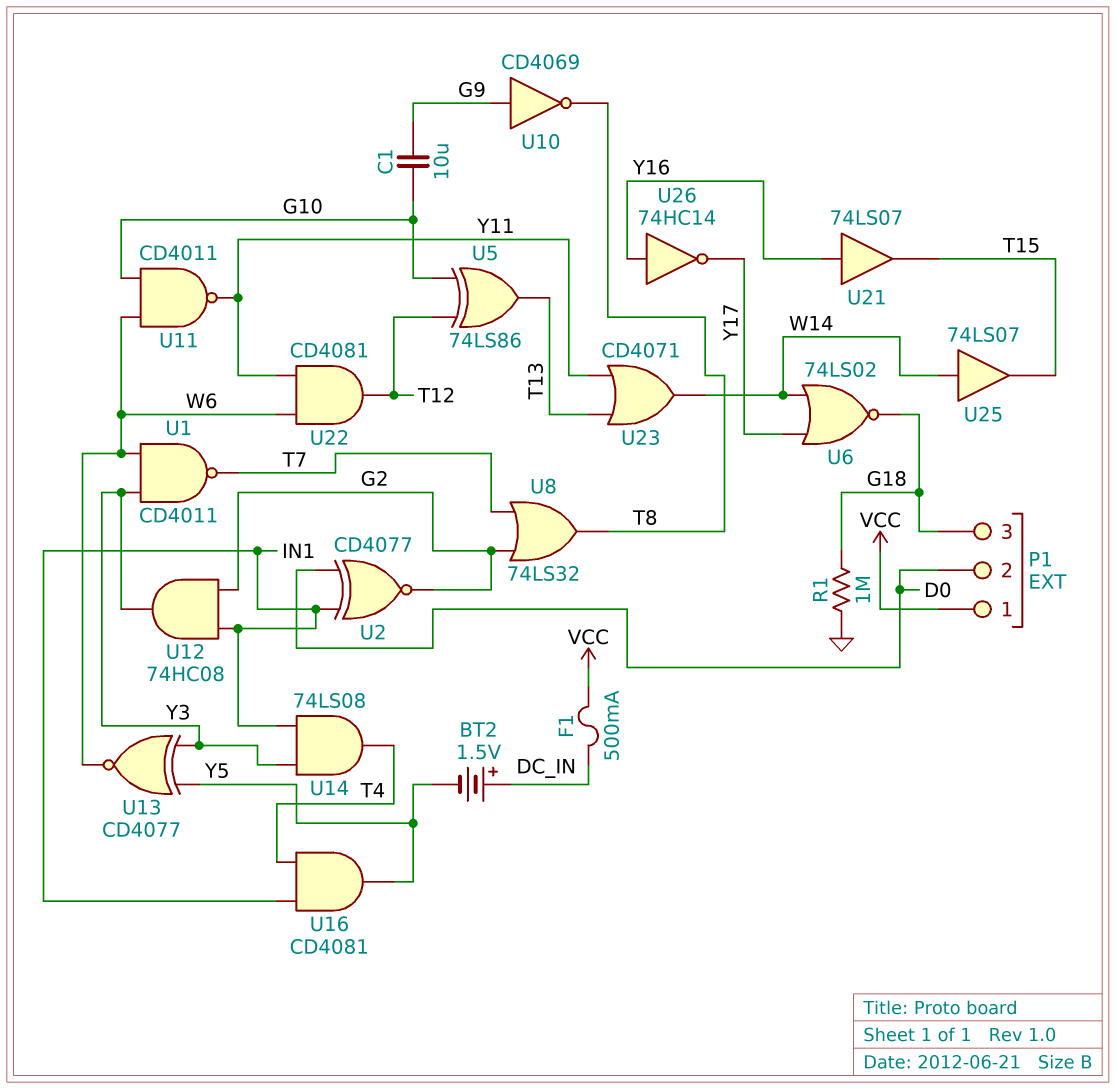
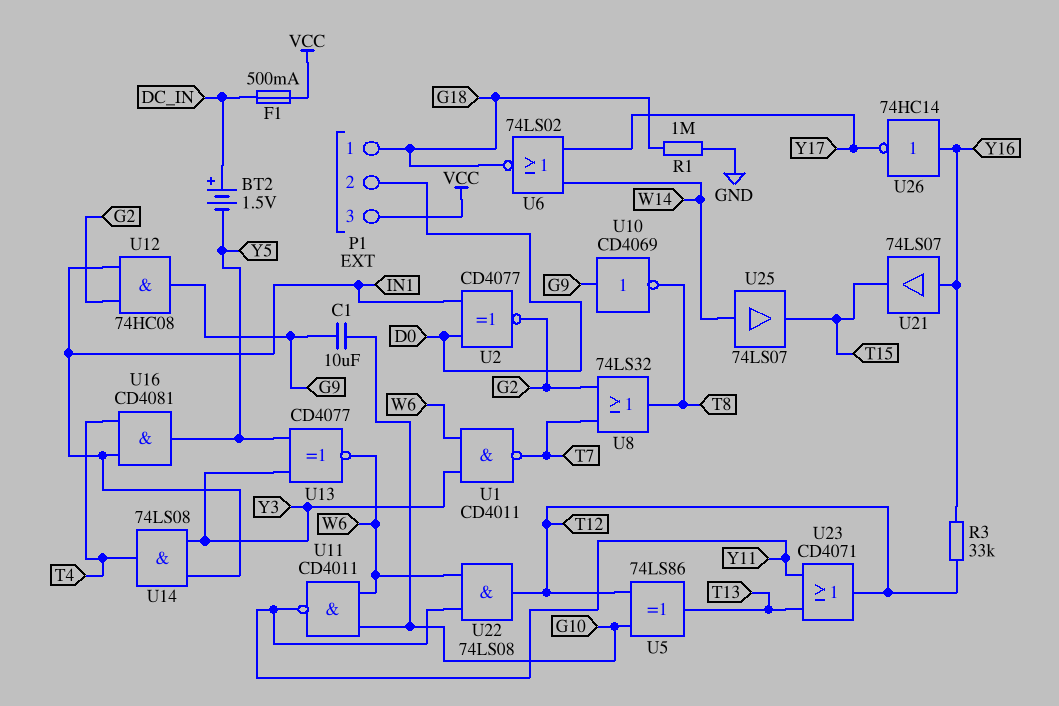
P1 pin 1: VCC -> G18
P1 pin 3: G18 -> VCC
R3: none -> 33k (T12, Y16)
U12: AND 74HC08 (in G2, in IN1, out Y3) -> AND 74HC08 (in G2, in IN1, out G9)
U22: AND CD4081 (in W6, in Y11, out T12) -> AND 74LS08 (in W6, in Y11, out T12)
U23: OR CD4071 (in T13, in Y11, out W14) -> OR CD4071 (in T13, in Y11, out T12)

